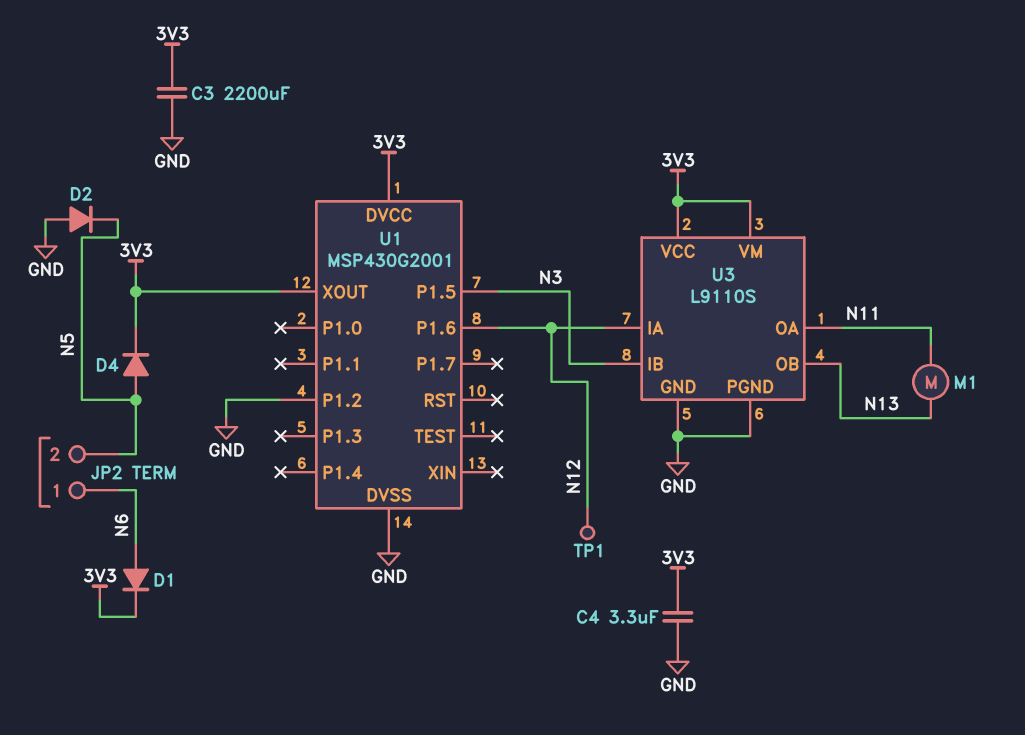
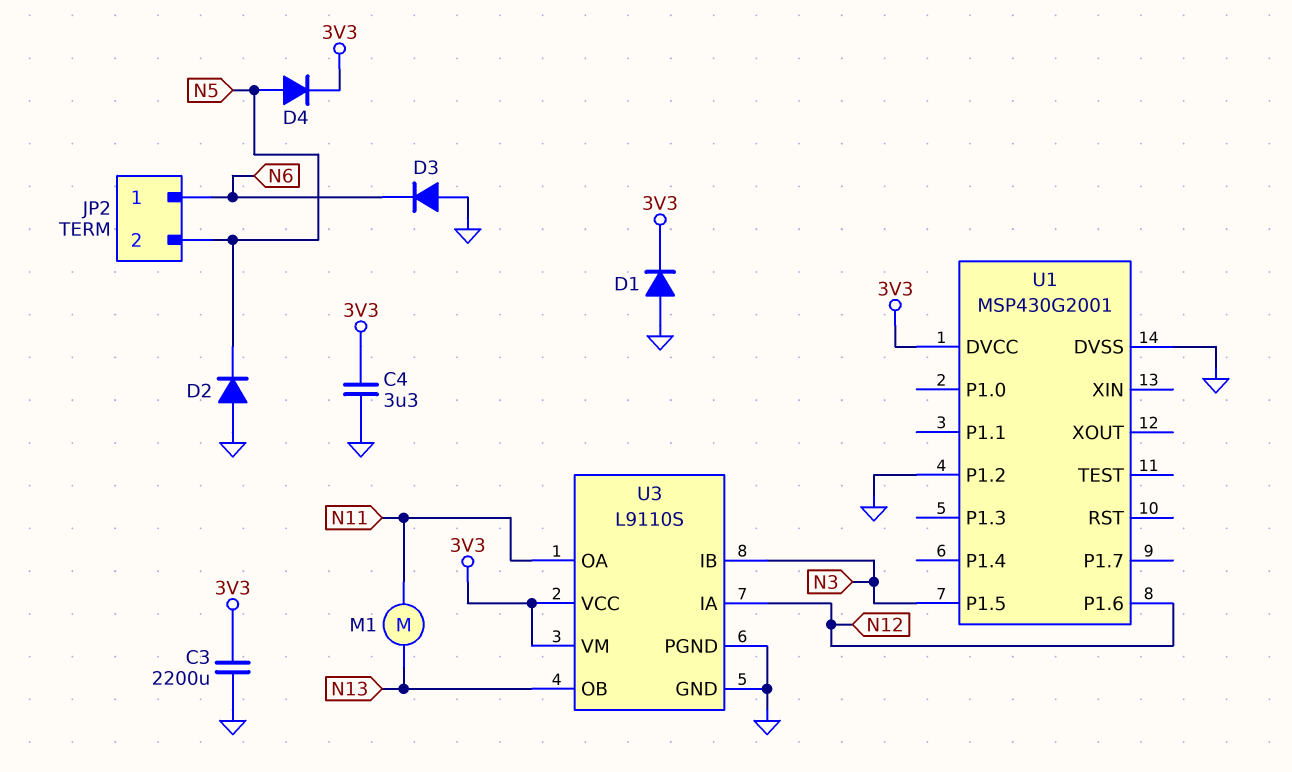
D1: diode (A N6, K 3V3) -> diode (A GND, K 3V3)
D3: none -> diode (A GND, K N6)
TP1: test point (N12) -> none
U1 pin XOUT: 3V3 -> none

